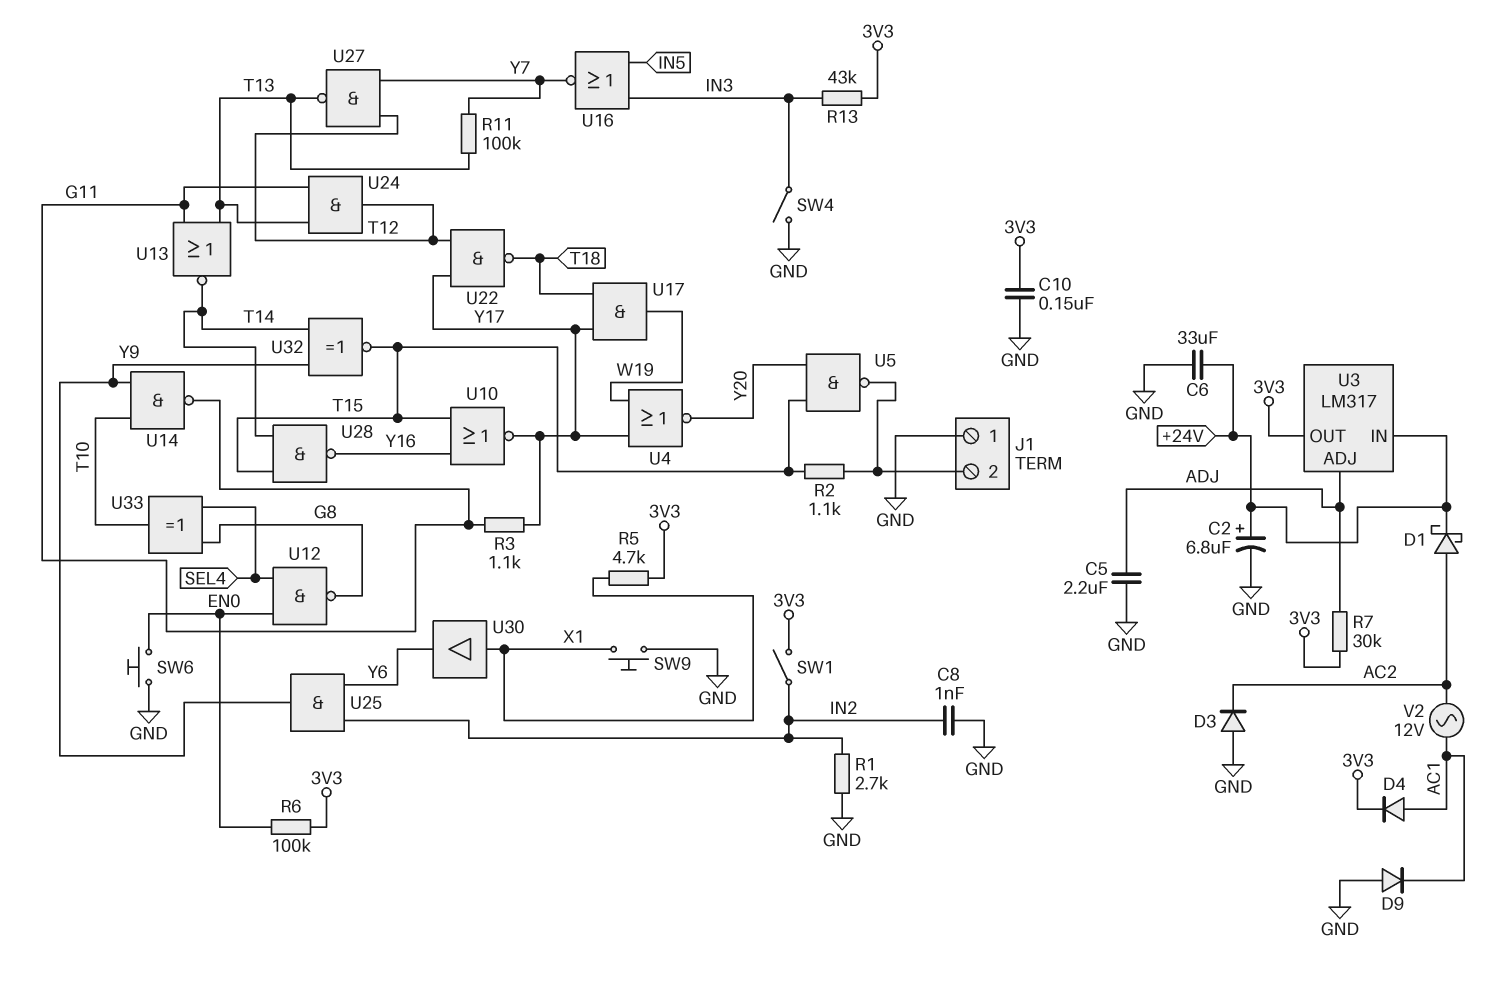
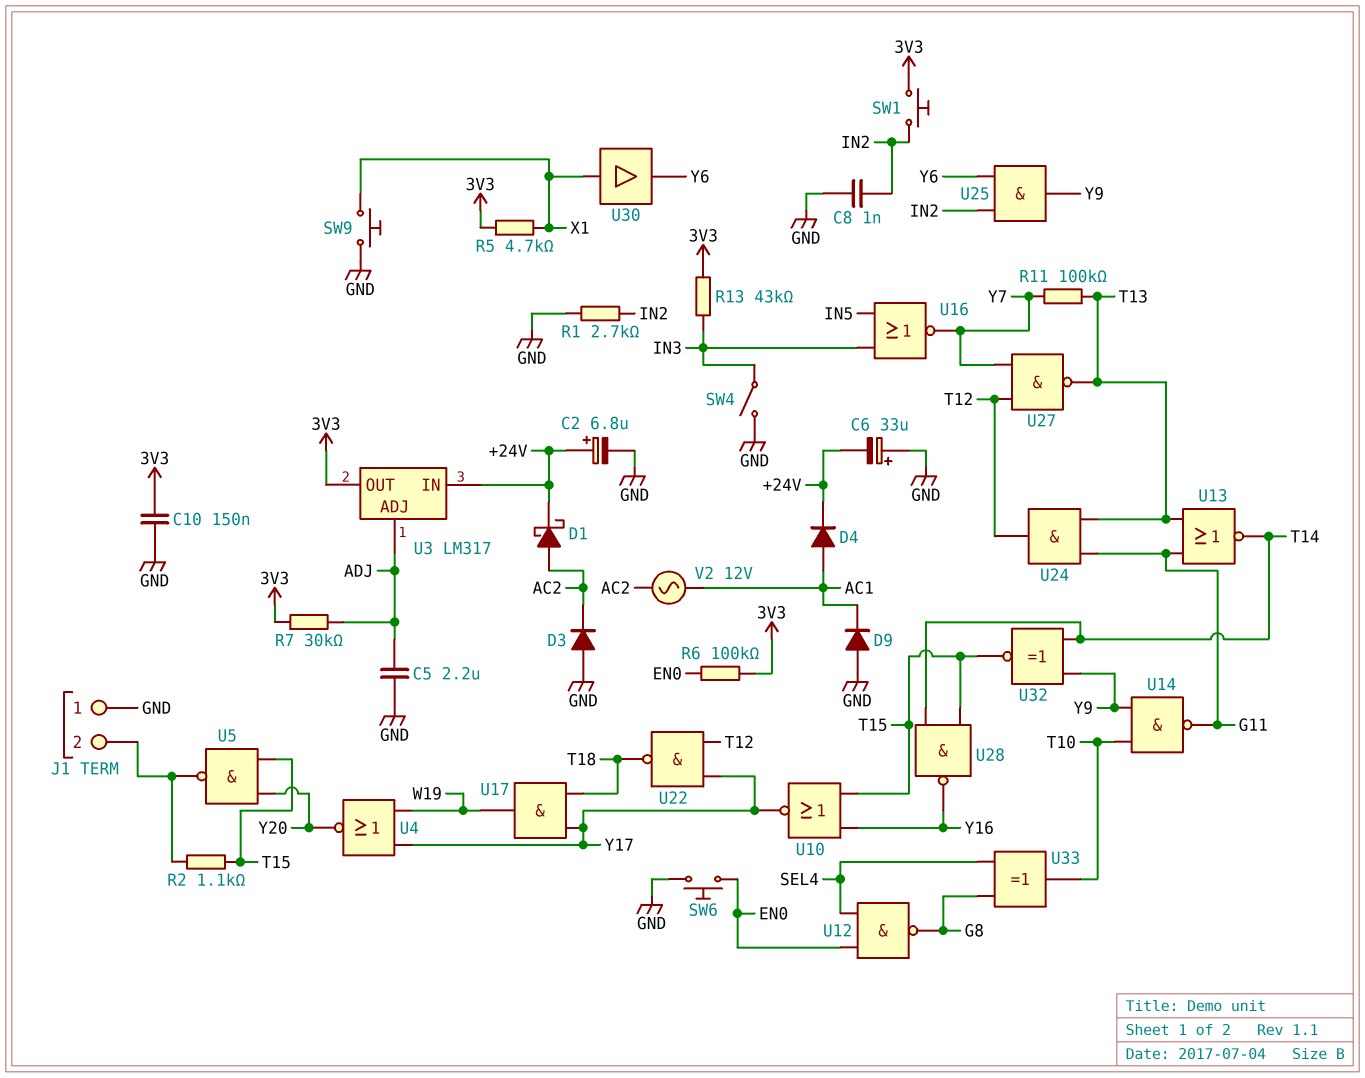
C6: 33uF (+24V, GND) -> 33uF (plus GND, minus +24V)
D4: diode (A AC1, K 3V3) -> diode (A AC1, K +24V)
R3: 1.1k (G11, Y17) -> none
SW1: switch (3V3, IN2) -> button (3V3, IN2)

